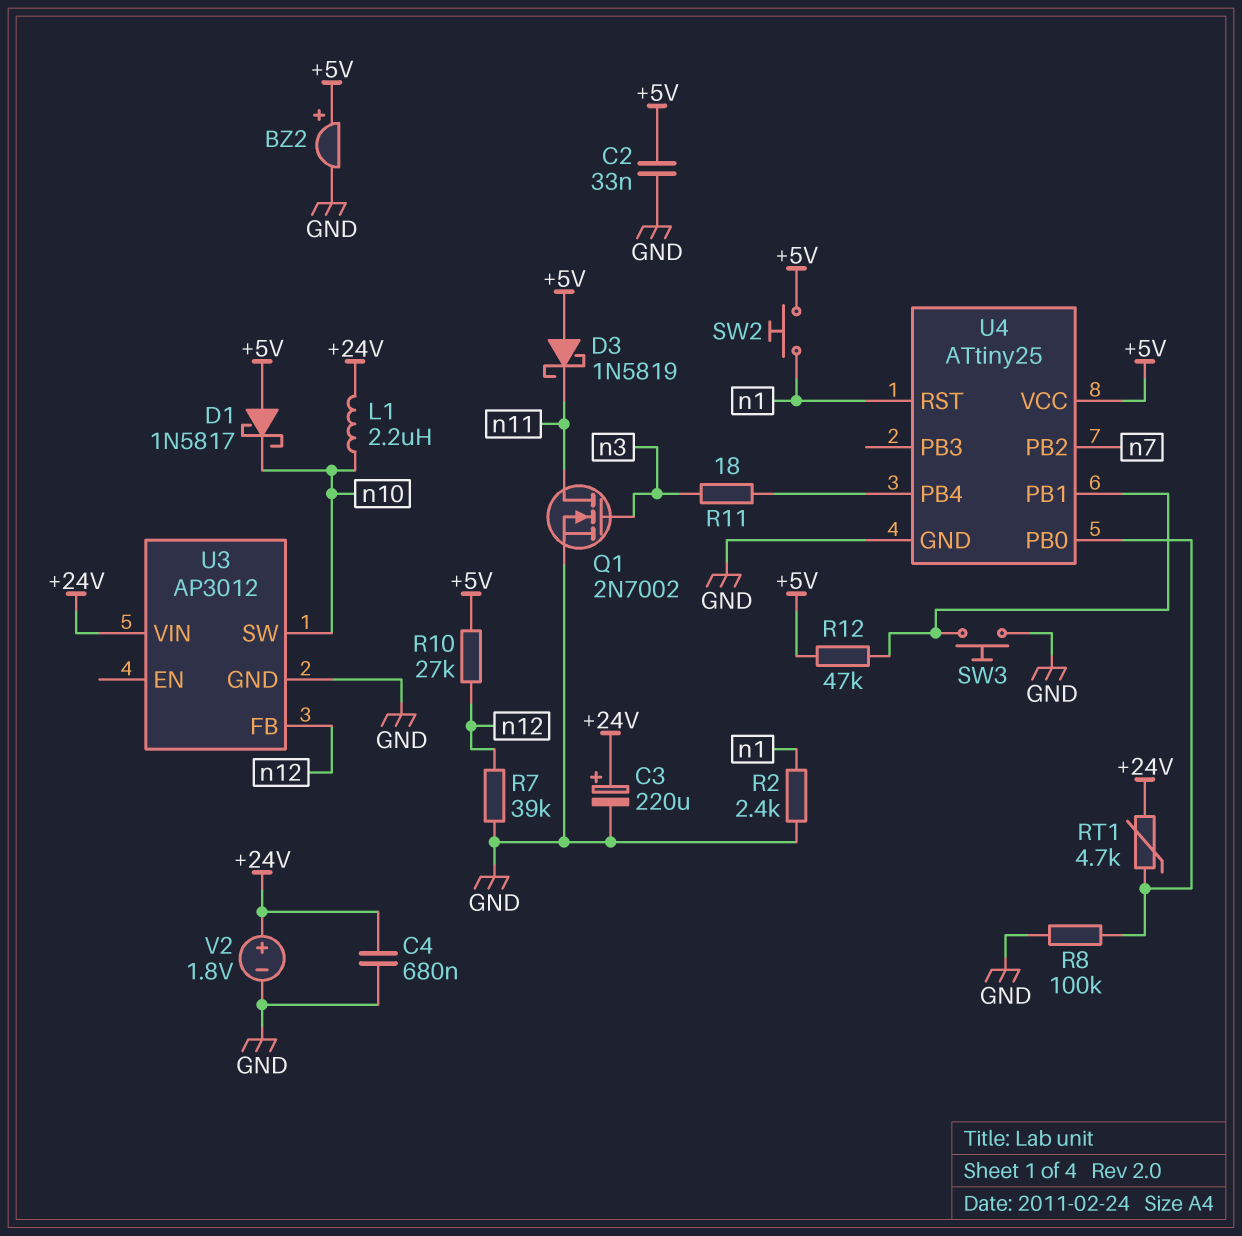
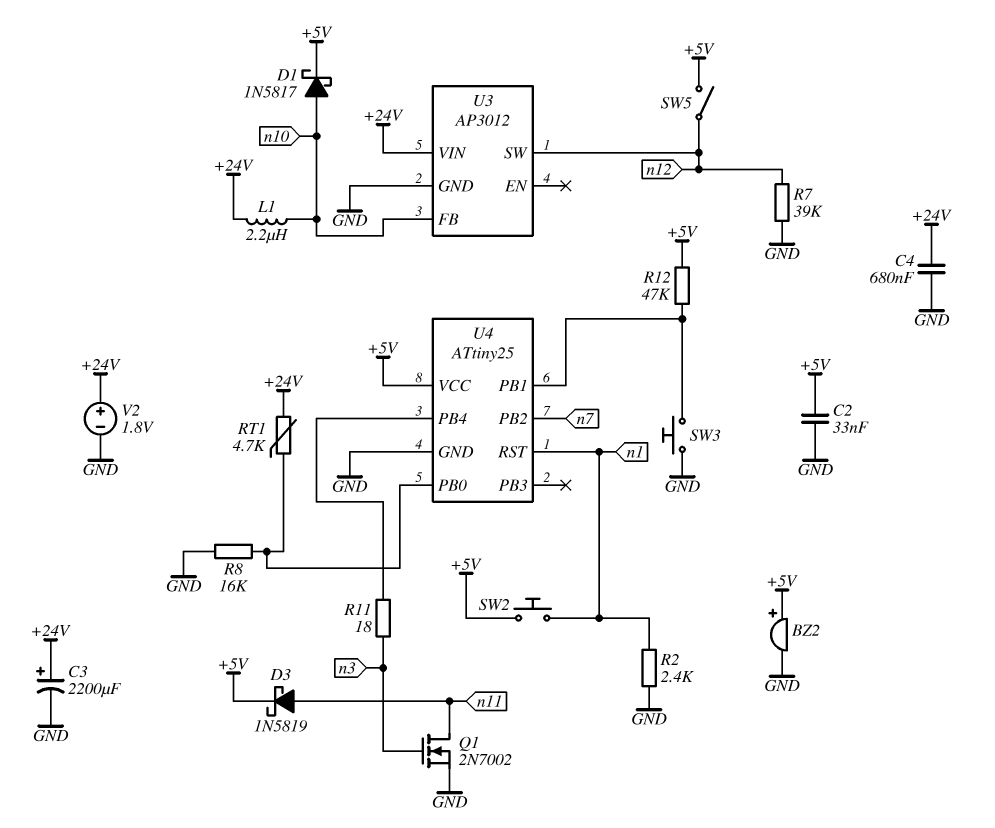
C3: 220uF (plus +24V, minus GND) -> 2200uF (plus +24V, minus GND)
D1: schottky 1N5817 (A +5V, K n10) -> schottky 1N5817 (A n10, K +5V)
D3: schottky 1N5819 (A +5V, K n11) -> schottky 1N5819 (A n11, K +5V)
R8: 100k (GND, U4/PB0) -> 16k (GND, U4/PB0)
R10: 27k (+5V, n12) -> none
SW5: none -> switch (+5V, n12)
U3 pin FB: n12 -> n10
U3 pin SW: n10 -> n12

